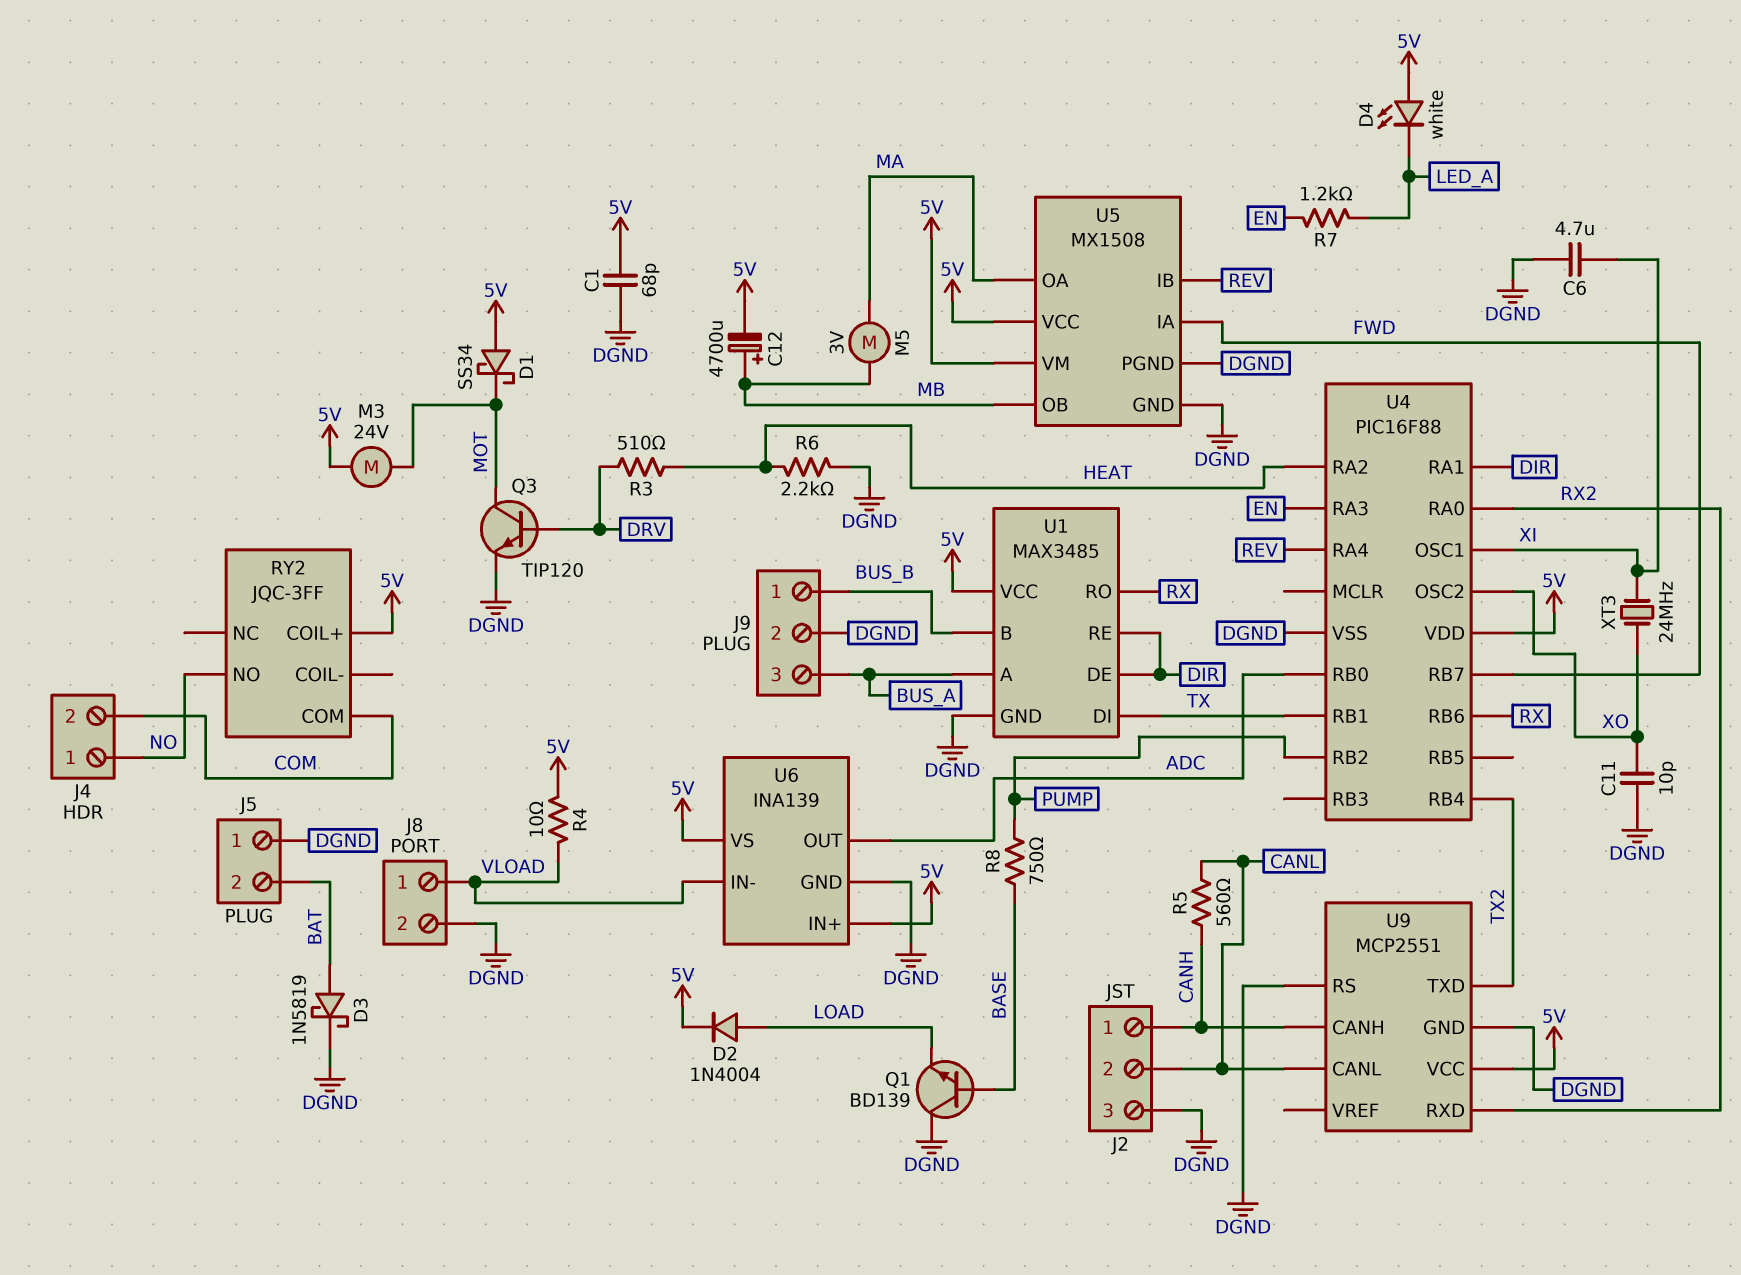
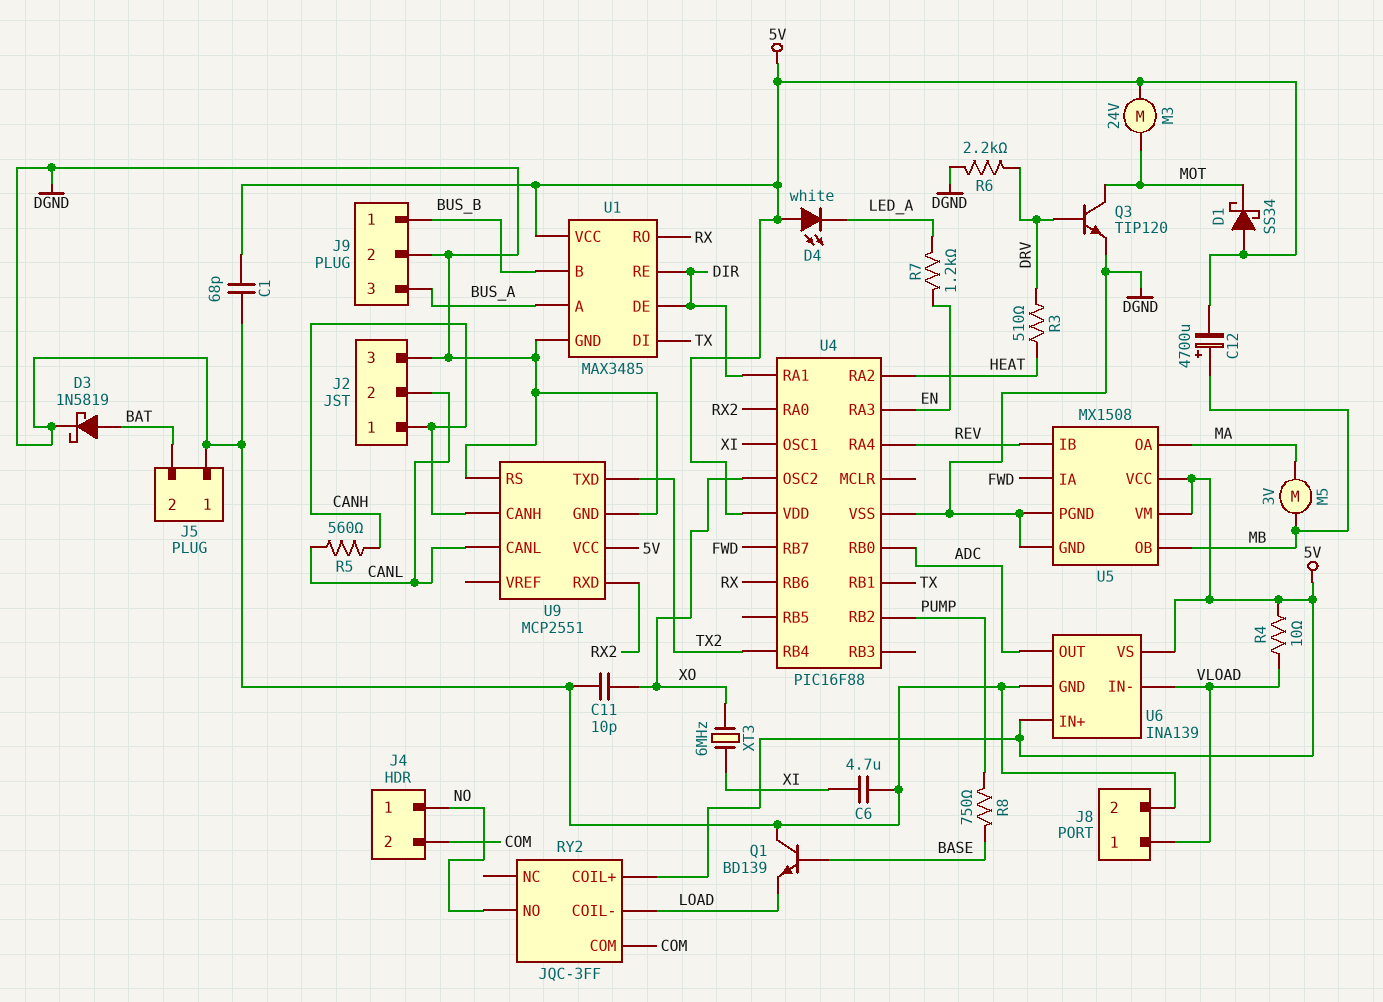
D2: diode 1N4004 (A LOAD, K 5V) -> none
R6: 2.2k (DGND, HEAT) -> 2.2k (DGND, DRV)
RY2 pin COIL-: none -> LOAD
XT3: 24MHz (XI, XO) -> 6MHz (XI, XO)

